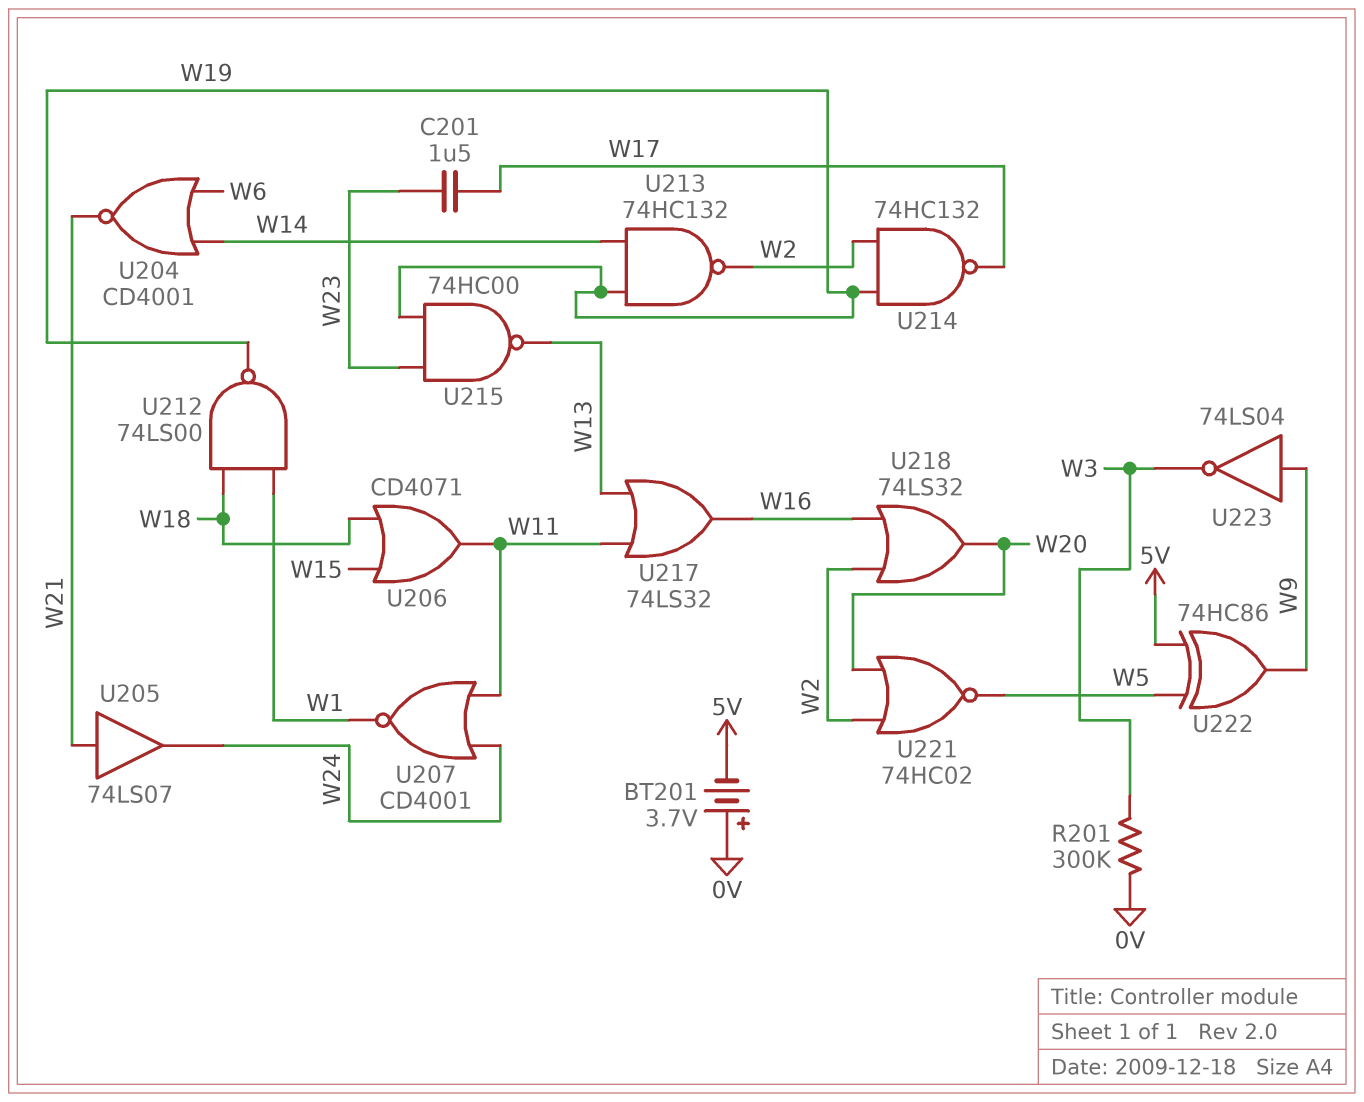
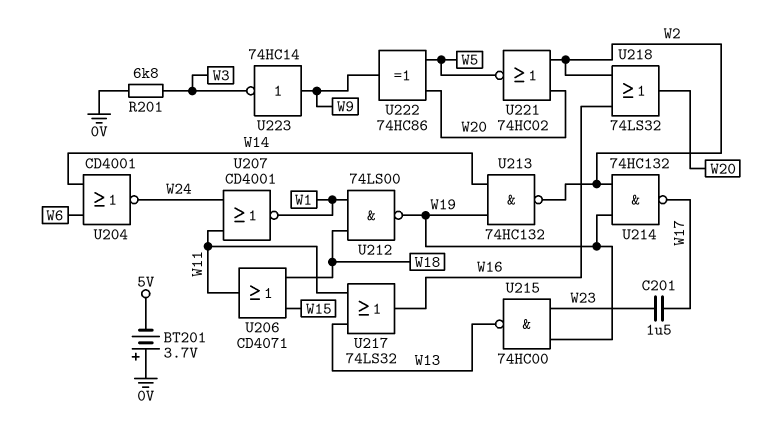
R201: 300k (0V, W3) -> 6.8k (0V, W3)
U204: NOR CD4001 (in W6, in W14, out W21) -> NOR CD4001 (in W6, in W14, out W24)
U205: buffer 74LS07 (in W21, out W24) -> none
U222: XOR 74HC86 (in 5V, in W5, out W9) -> XOR 74HC86 (in W5, in W20, out W9)
U223: NOT 74LS04 (in W9, out W3) -> NOT 74HC14 (in W9, out W3)

